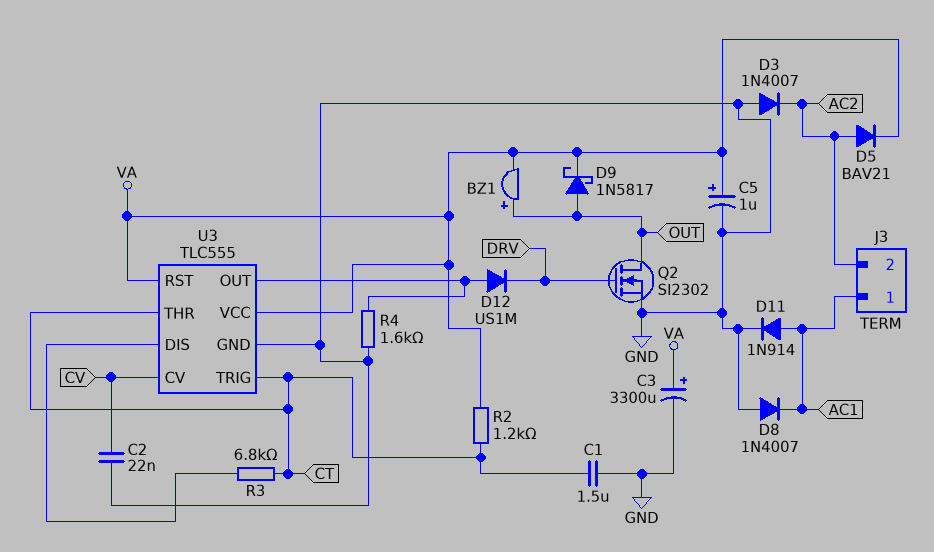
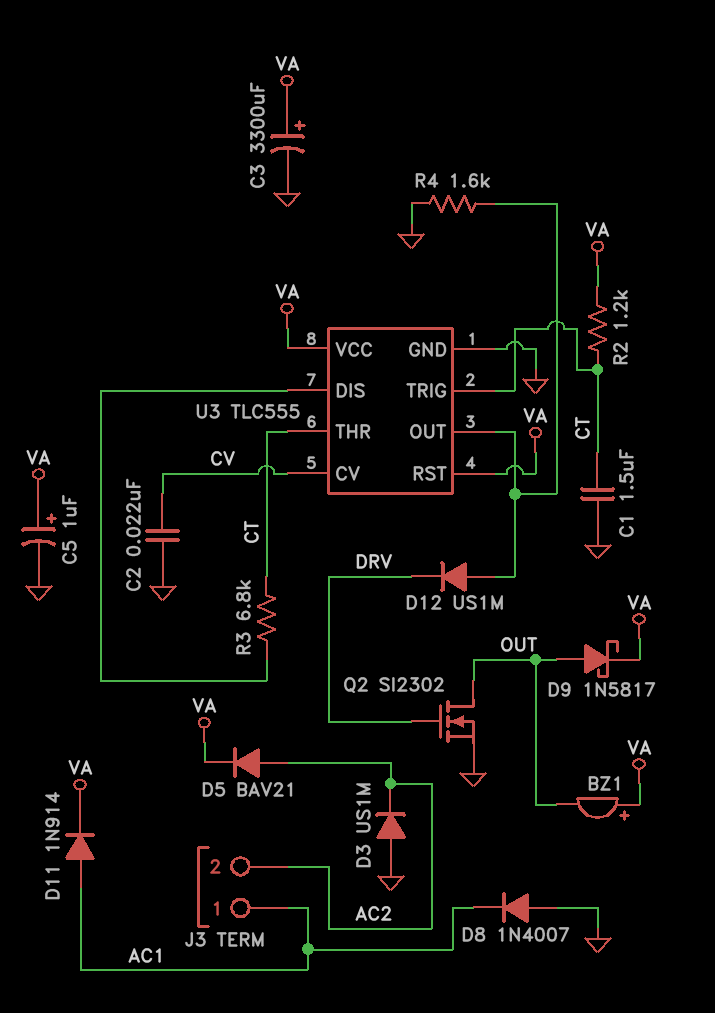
BZ1: buzzer (plus OUT, minus VA) -> buzzer (plus VA, minus OUT)
D3: diode 1N4007 (A GND, K AC2) -> diode US1M (A GND, K AC2)
D11: diode 1N914 (A AC1, K GND) -> diode 1N914 (A AC1, K VA)

